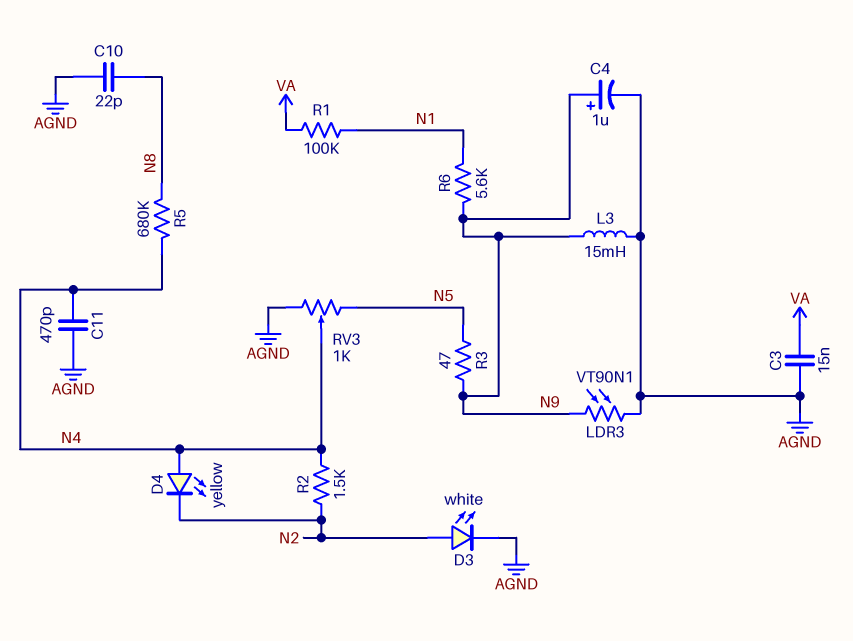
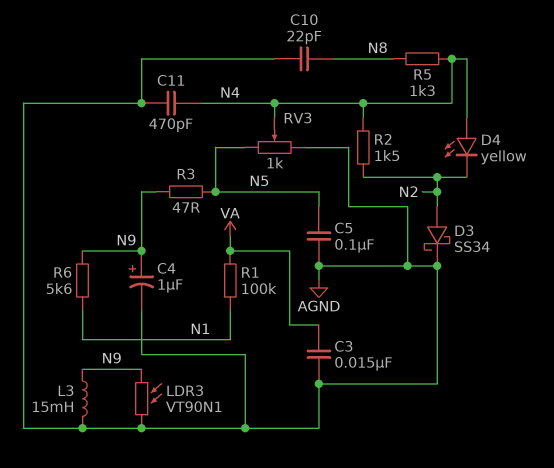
C5: none -> 100nF (AGND, N5)
D3: LED white (A N2, K AGND) -> schottky SS34 (A N2, K AGND)
R5: 680k (N4, N8) -> 1.3k (N4, N8)

